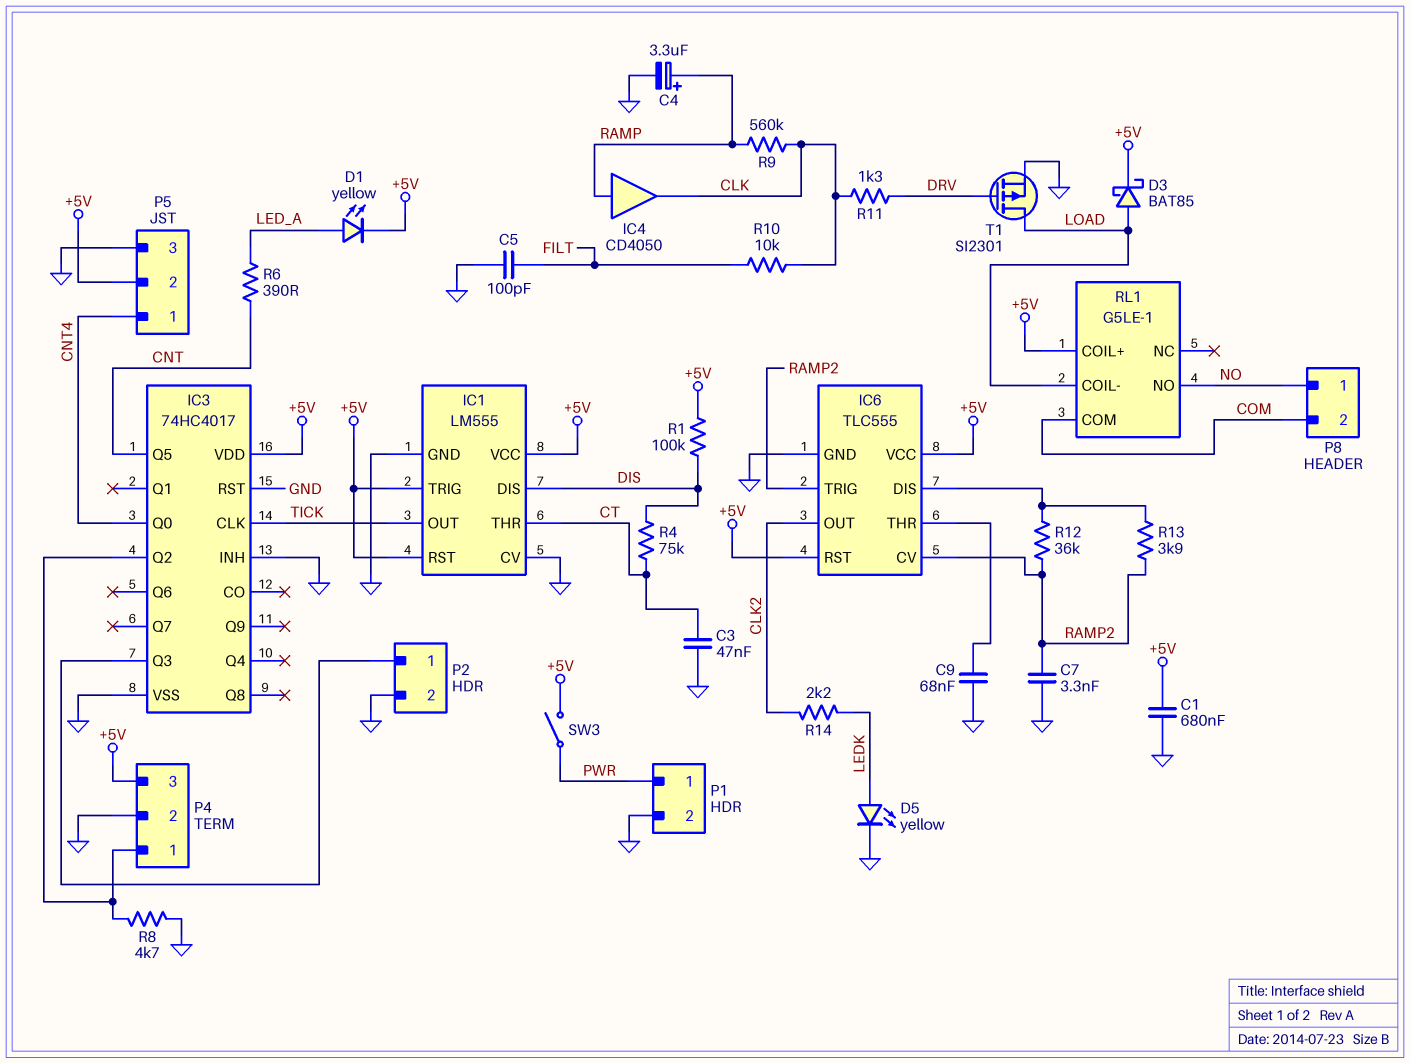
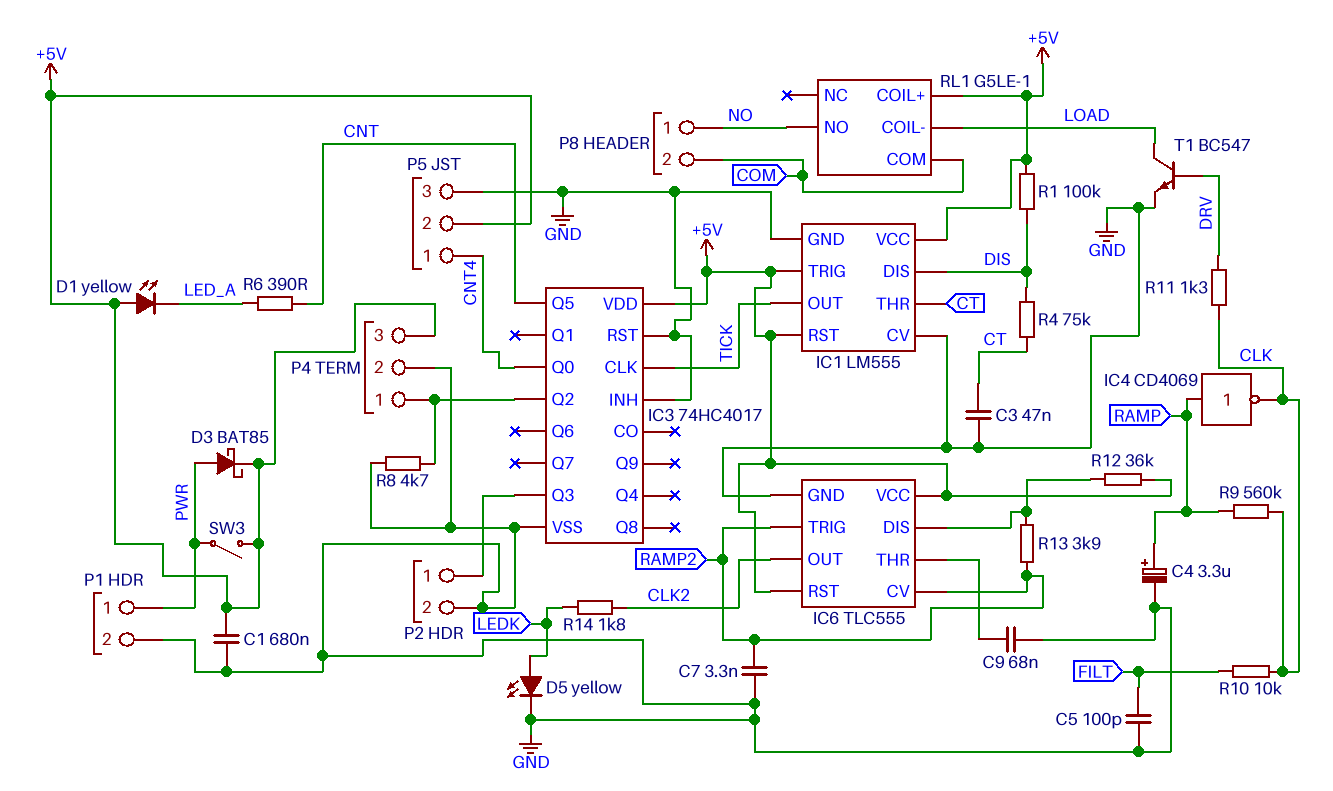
D1: LED yellow (A LED_A, K +5V) -> LED yellow (A +5V, K LED_A)
D3: schottky BAT85 (A LOAD, K +5V) -> schottky BAT85 (A PWR, K +5V)
IC4: buffer CD4050 (in RAMP, out CLK) -> NOT CD4069 (in RAMP, out CLK)
R12: 36k (IC6/DIS, RAMP2) -> 36k (+5V, IC6/DIS)
R14: 2.2k (CLK2, LEDK) -> 1.8k (CLK2, LEDK)
T1: PMOS SI2301 (G DRV, D LOAD, S GND) -> NPN BC547 (B DRV, C LOAD, E GND)

